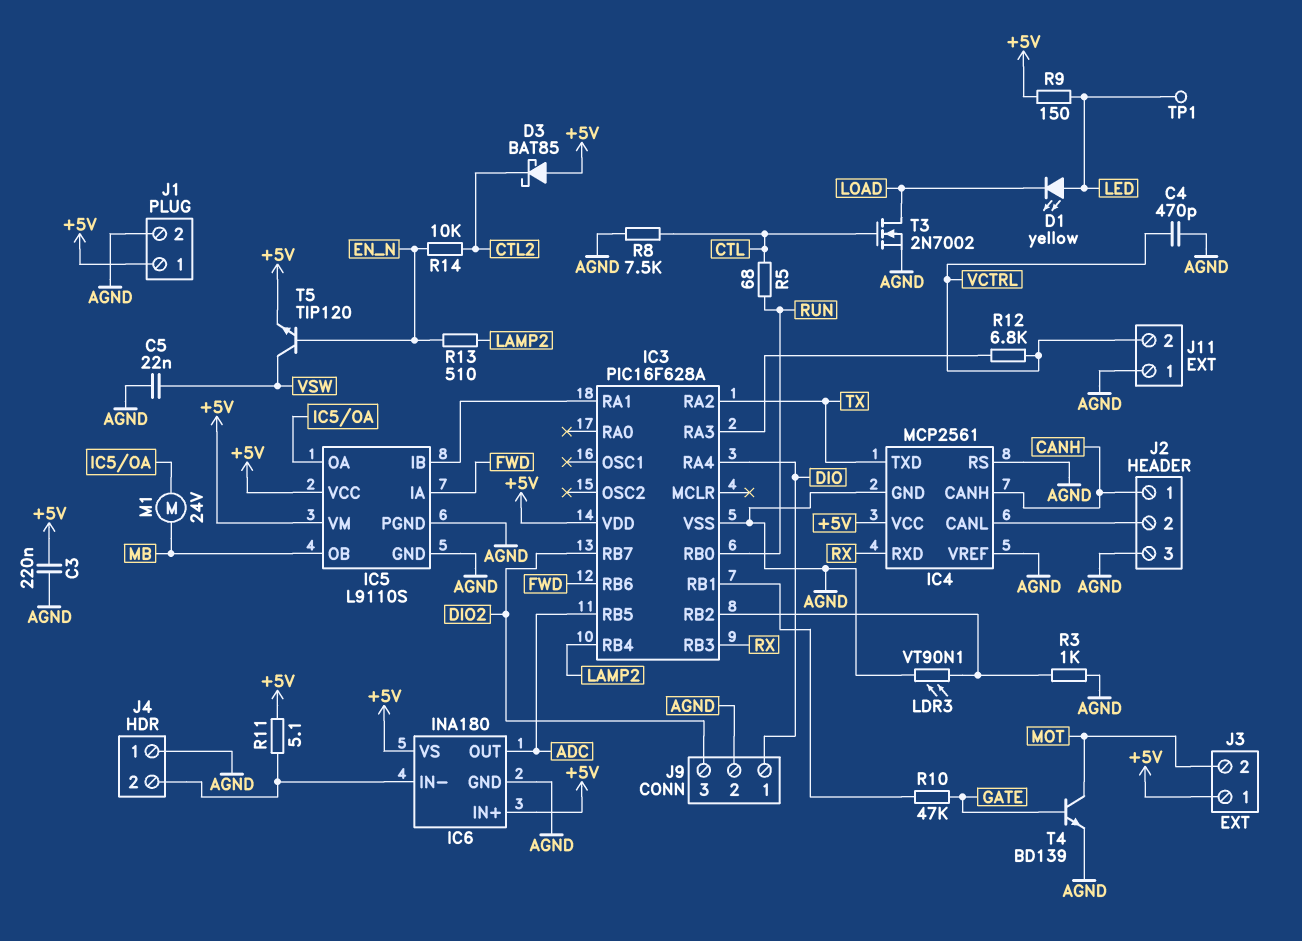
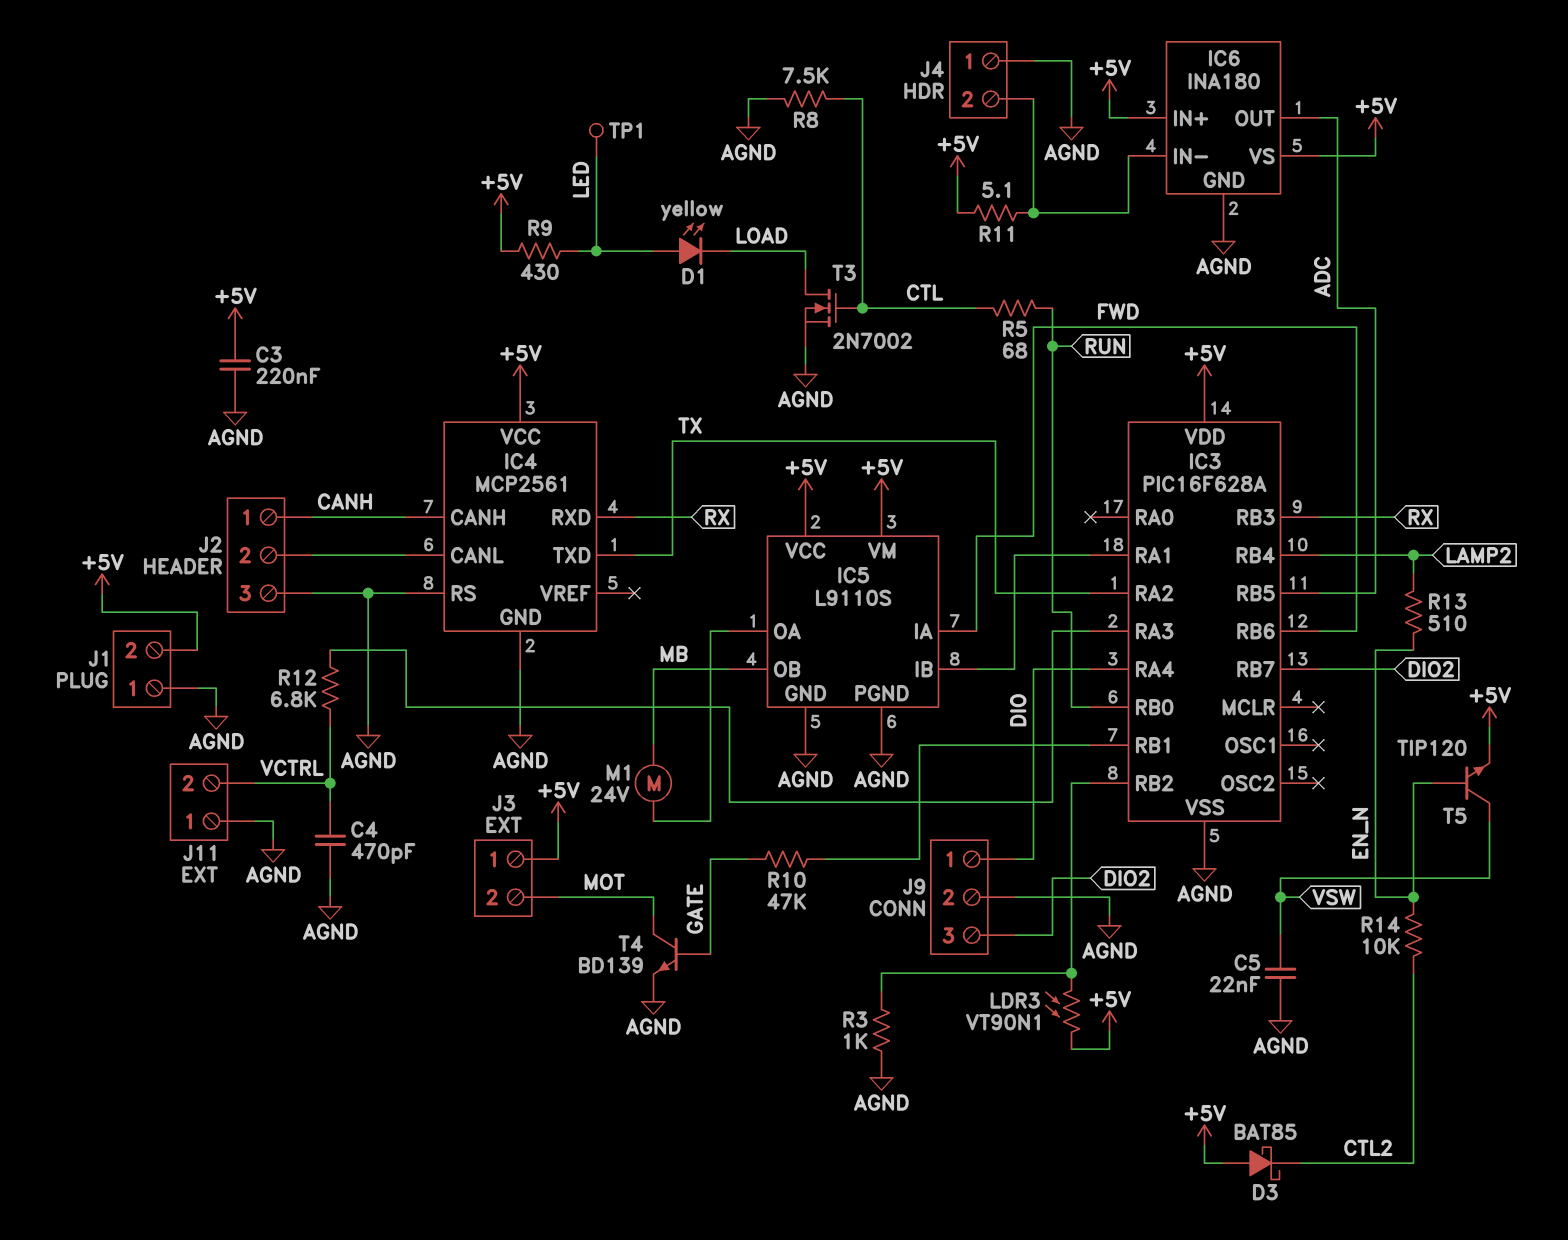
IC4 pin VREF: AGND -> none
J1 pin 1: +5V -> AGND
J1 pin 2: AGND -> +5V
LDR3: VT90N1 (AGND, IC3/RB2) -> VT90N1 (+5V, IC3/RB2)
R9: 150 (+5V, LED) -> 430 (+5V, LED)

